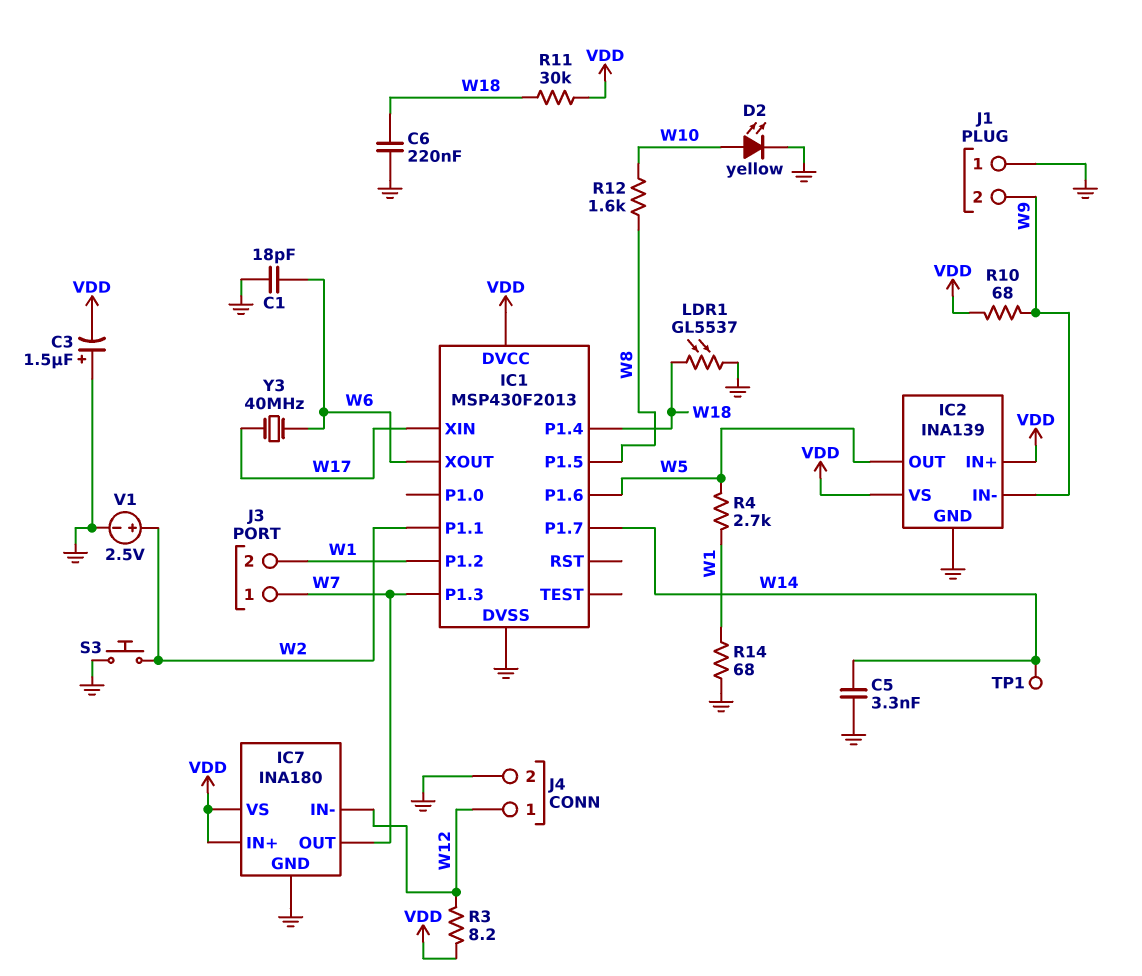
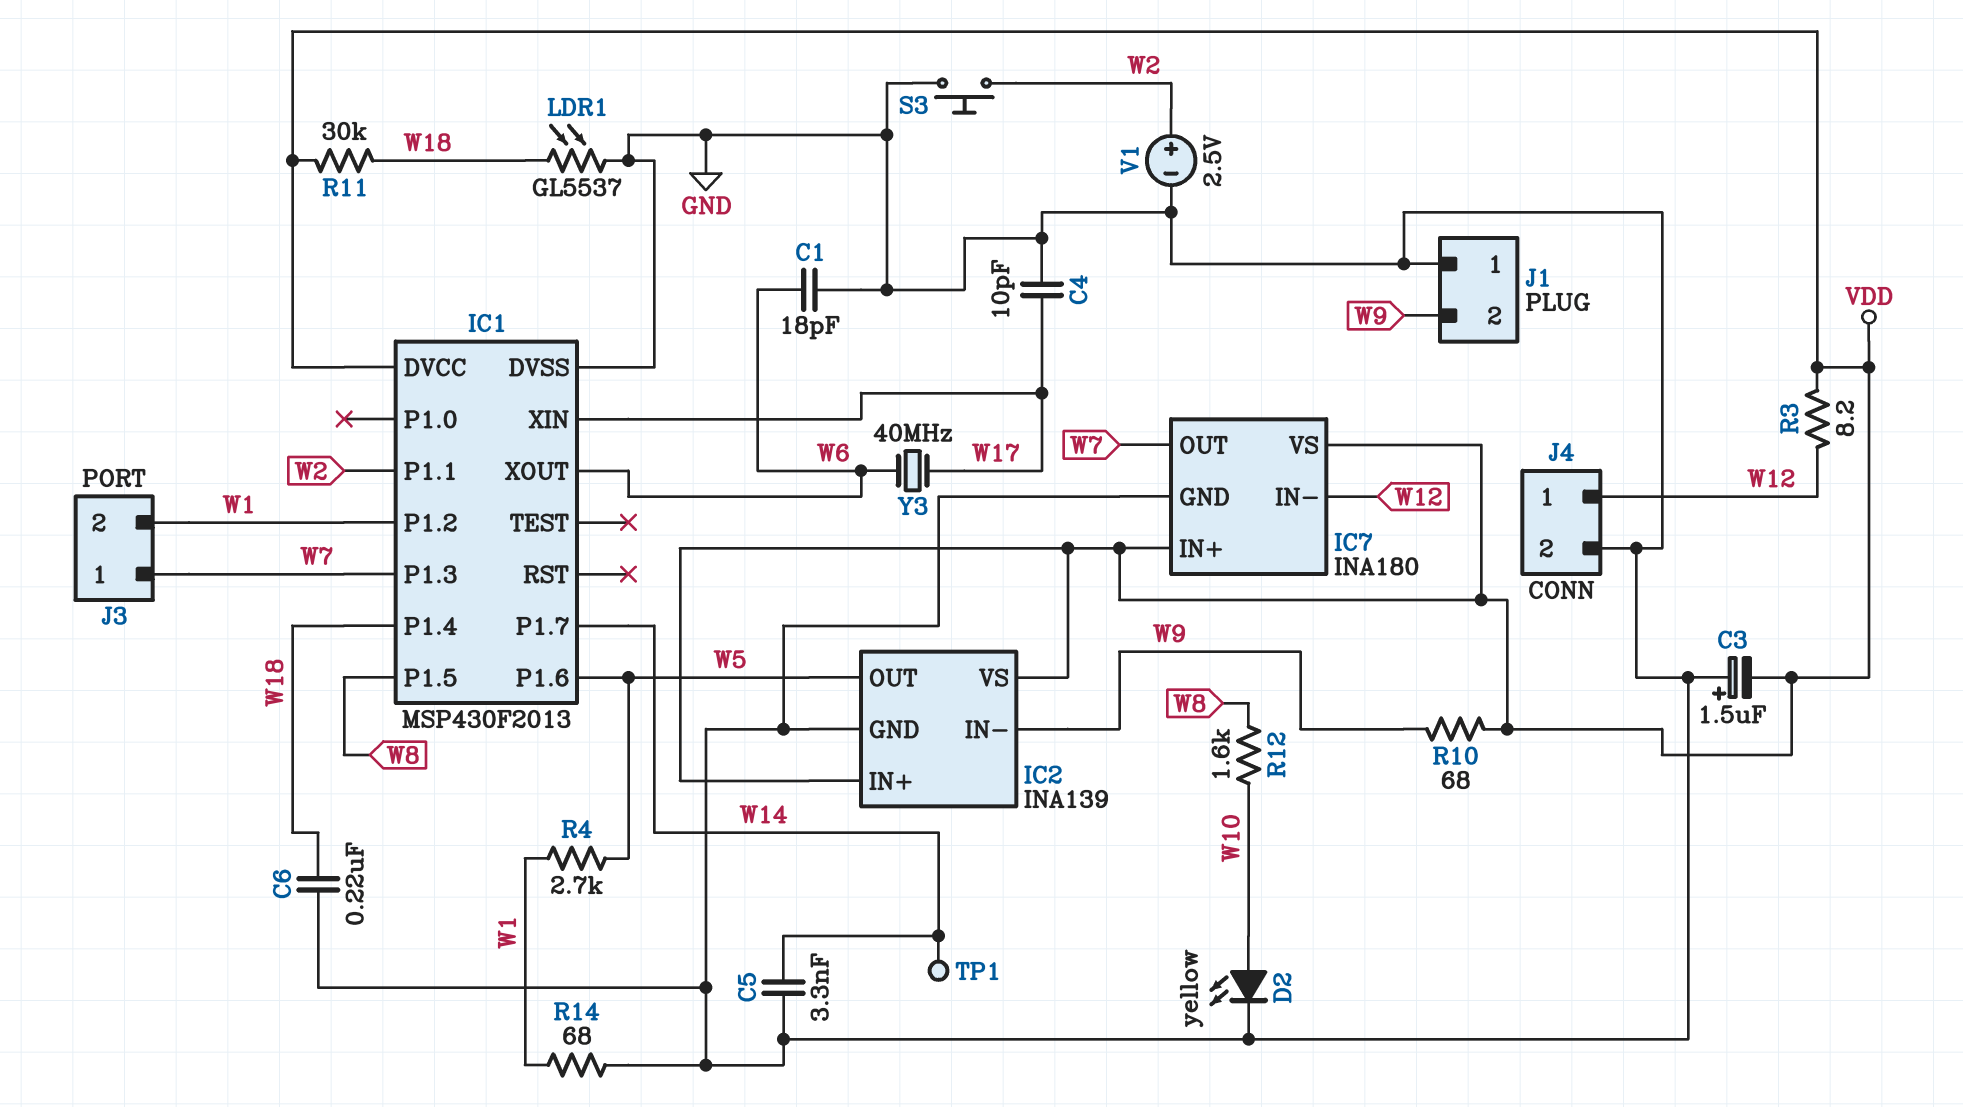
C4: none -> 10pF (GND, W17)

